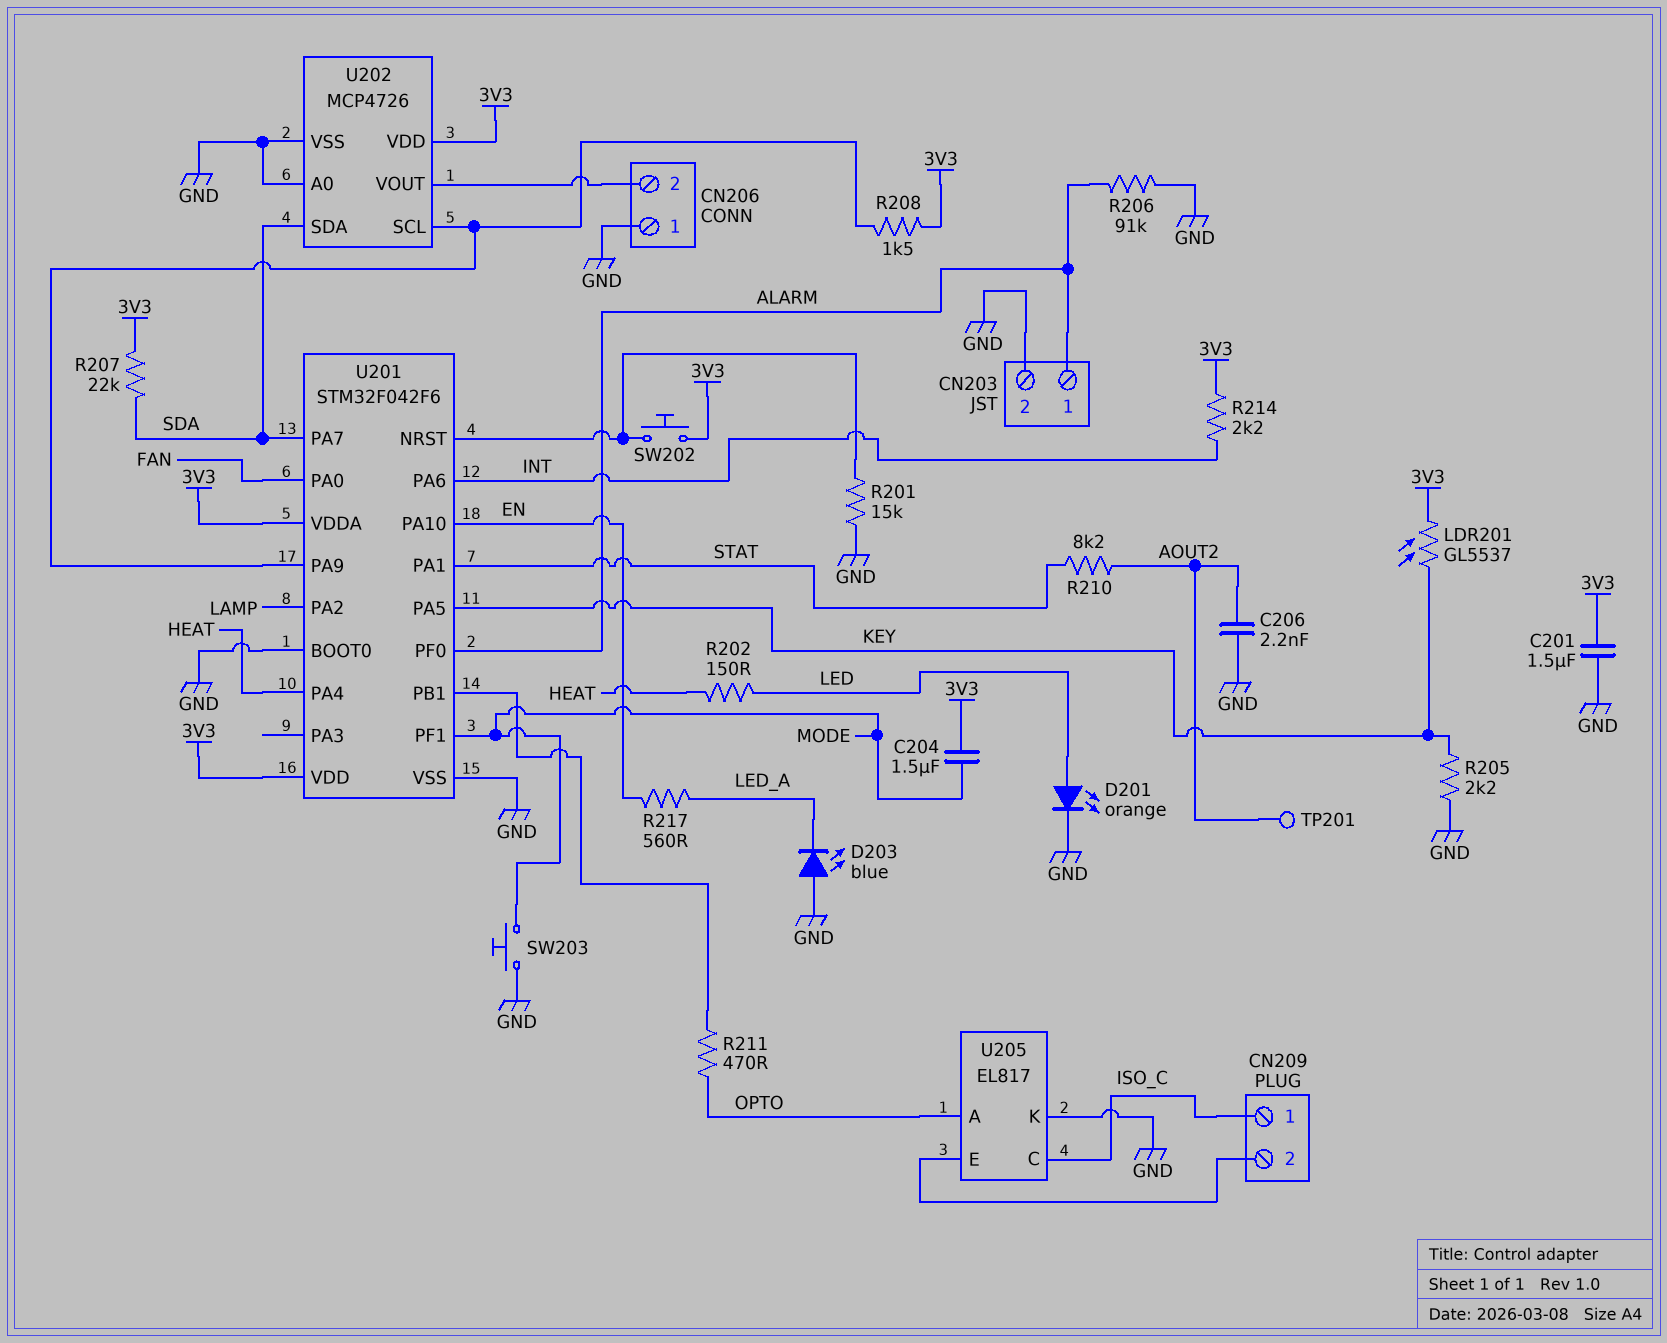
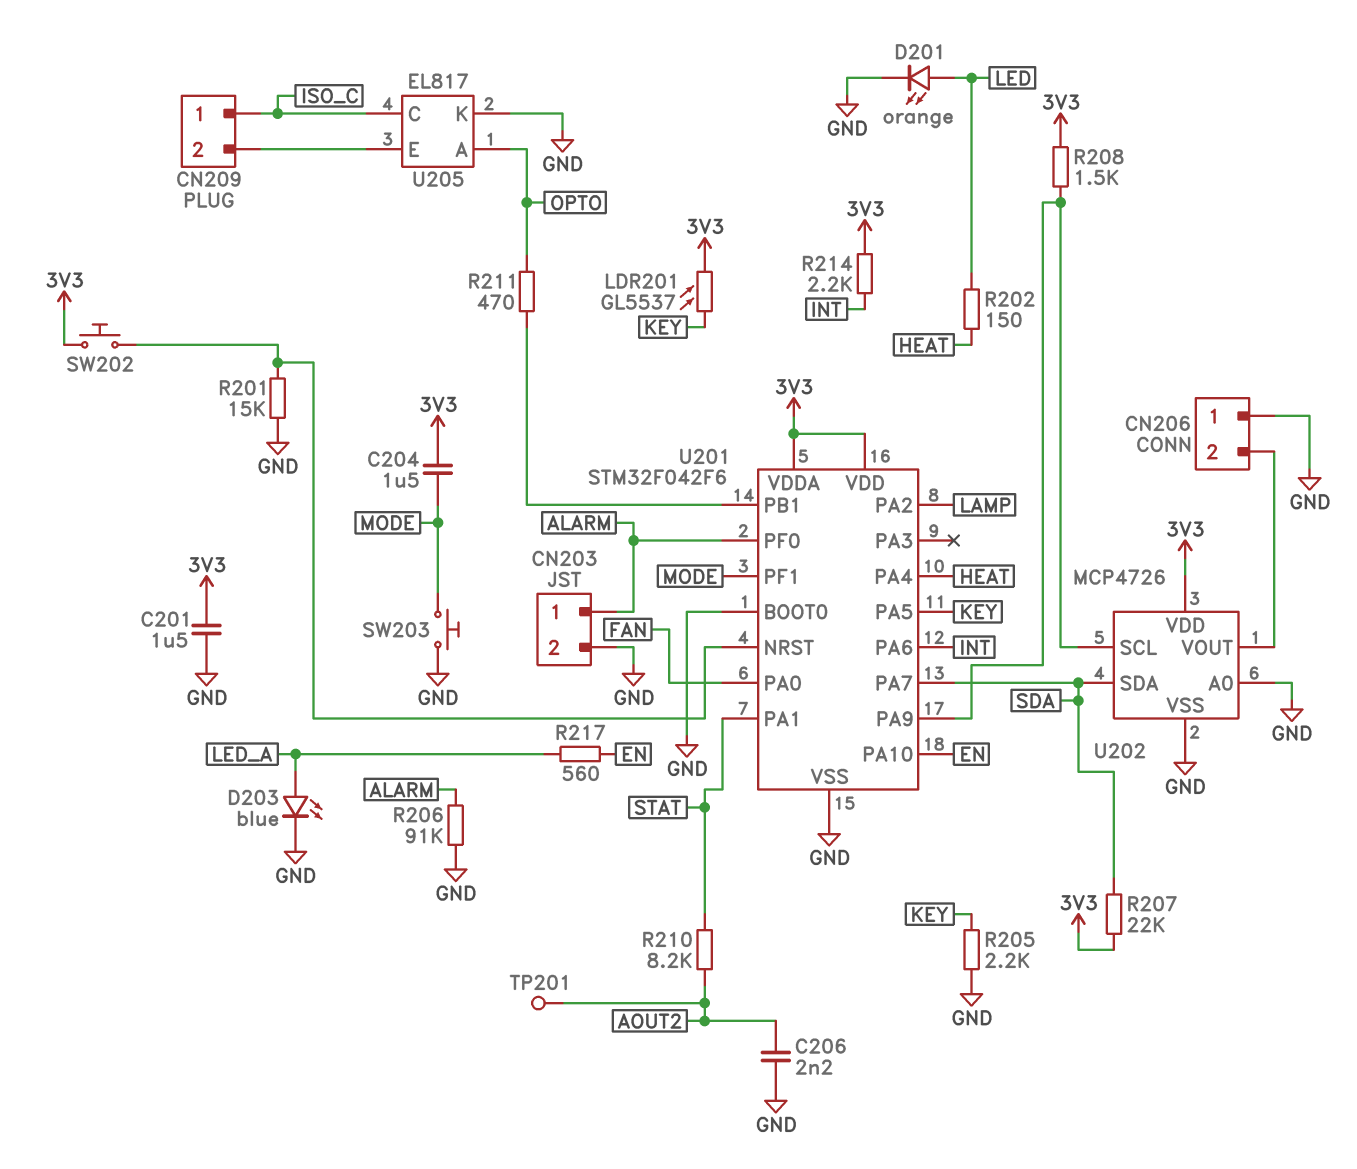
D203: LED blue (A GND, K LED_A) -> LED blue (A LED_A, K GND)

